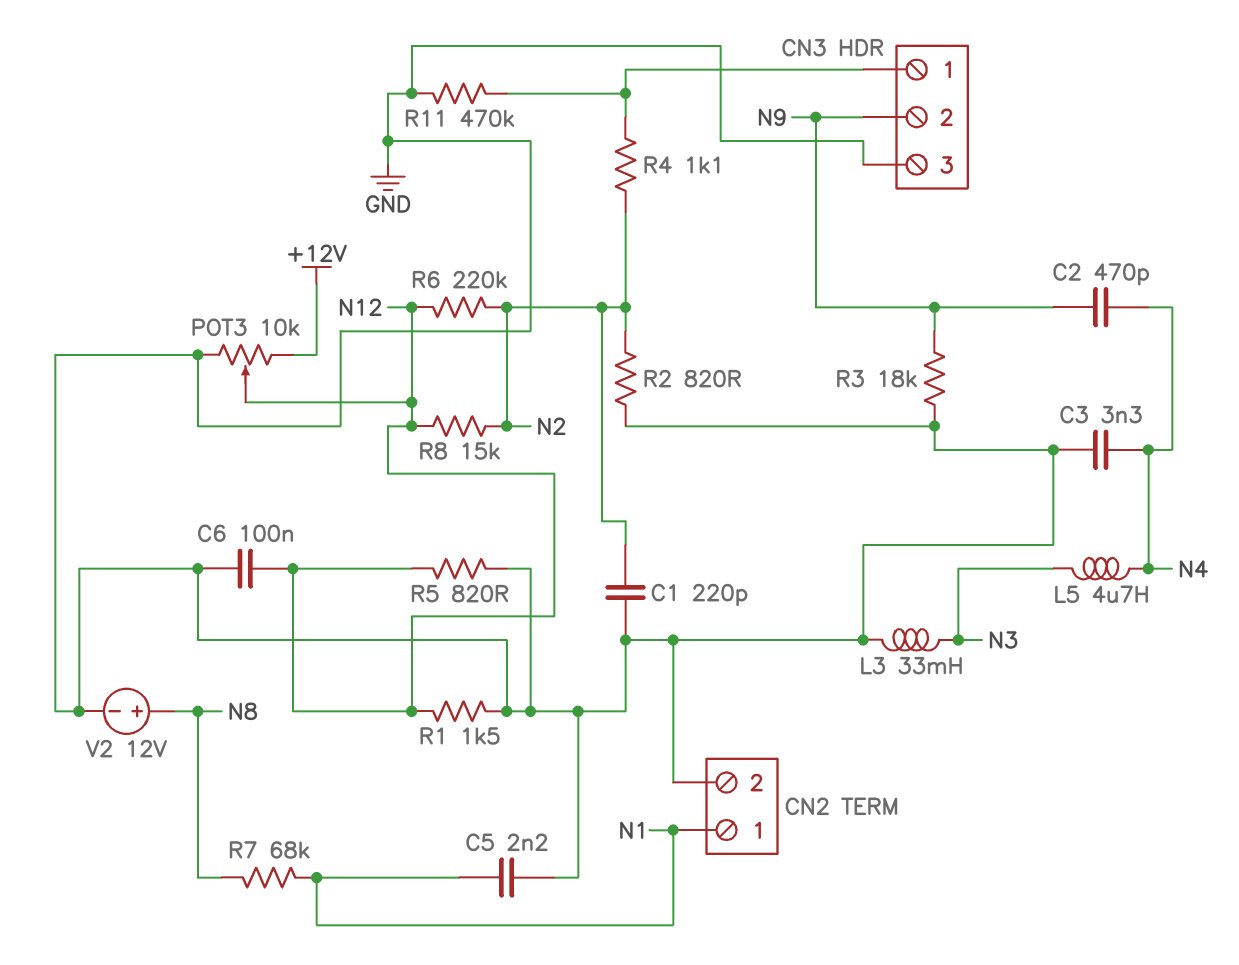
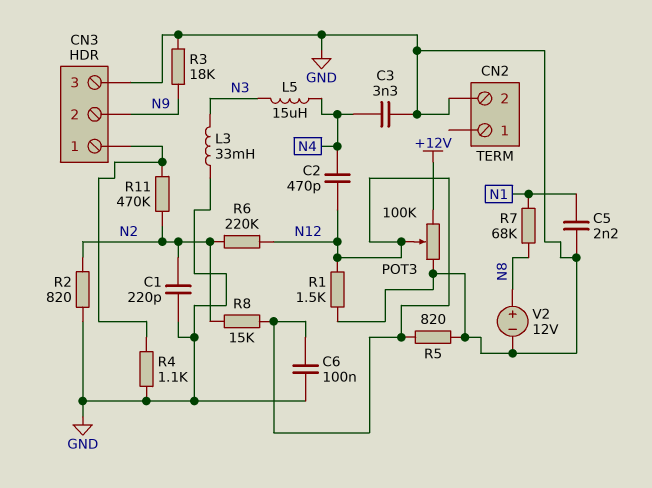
C2: 470pF (N4, N9) -> 470pF (N4, N12)
CN2 pin 1: N1 -> none
L5: 4.7uH (N3, N4) -> 15uH (N3, N4)
POT3: 10k (+12V, GND, wiper N12) -> 100k (+12V, GND, wiper N12)
R4: 1.1k (CN3/1, N2) -> 1.1k (CN3/1, GND)
R11: 470k (CN3/1, GND) -> 470k (CN3/1, N2)

